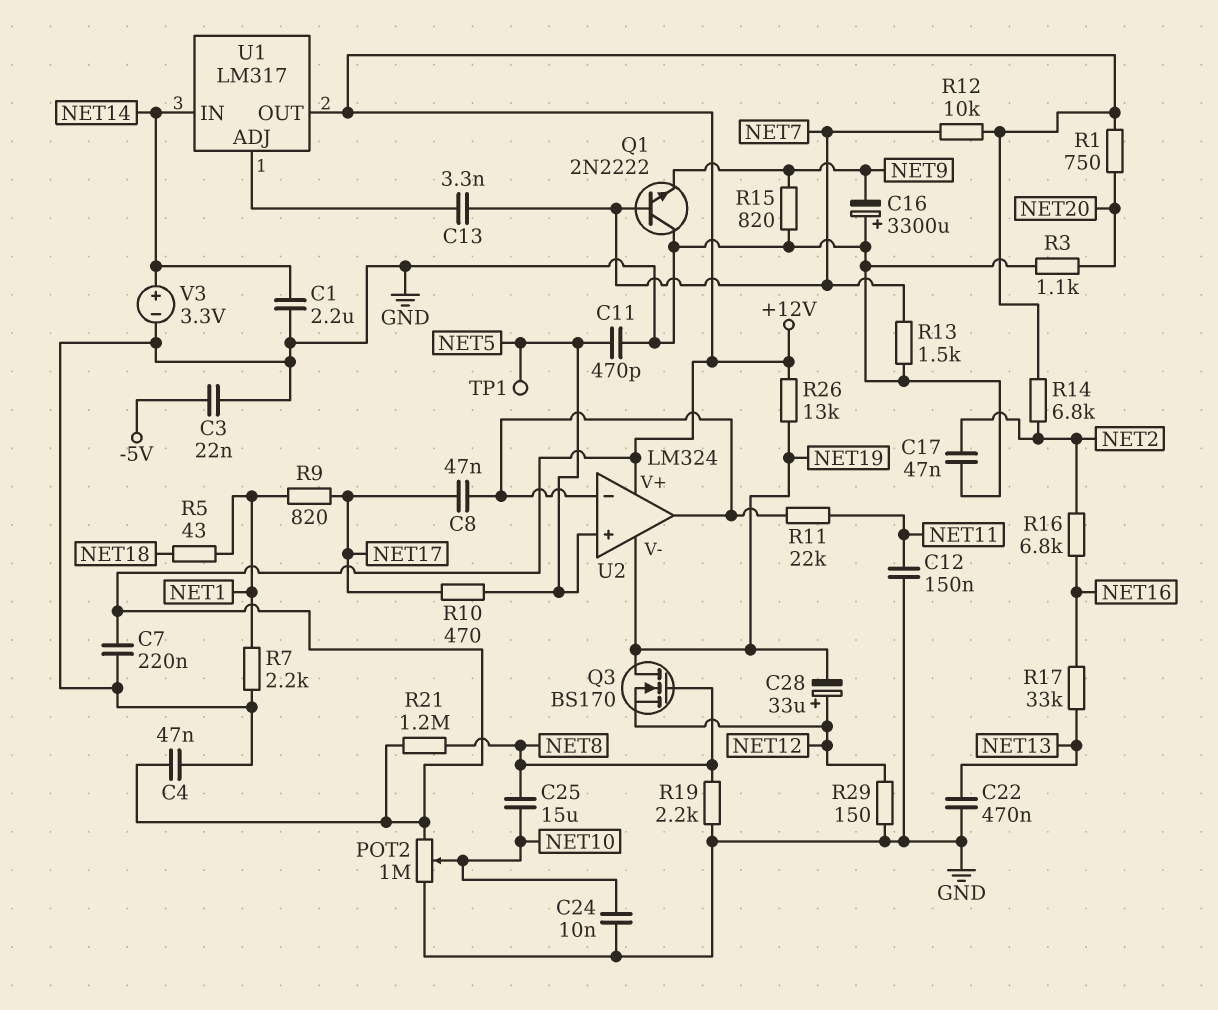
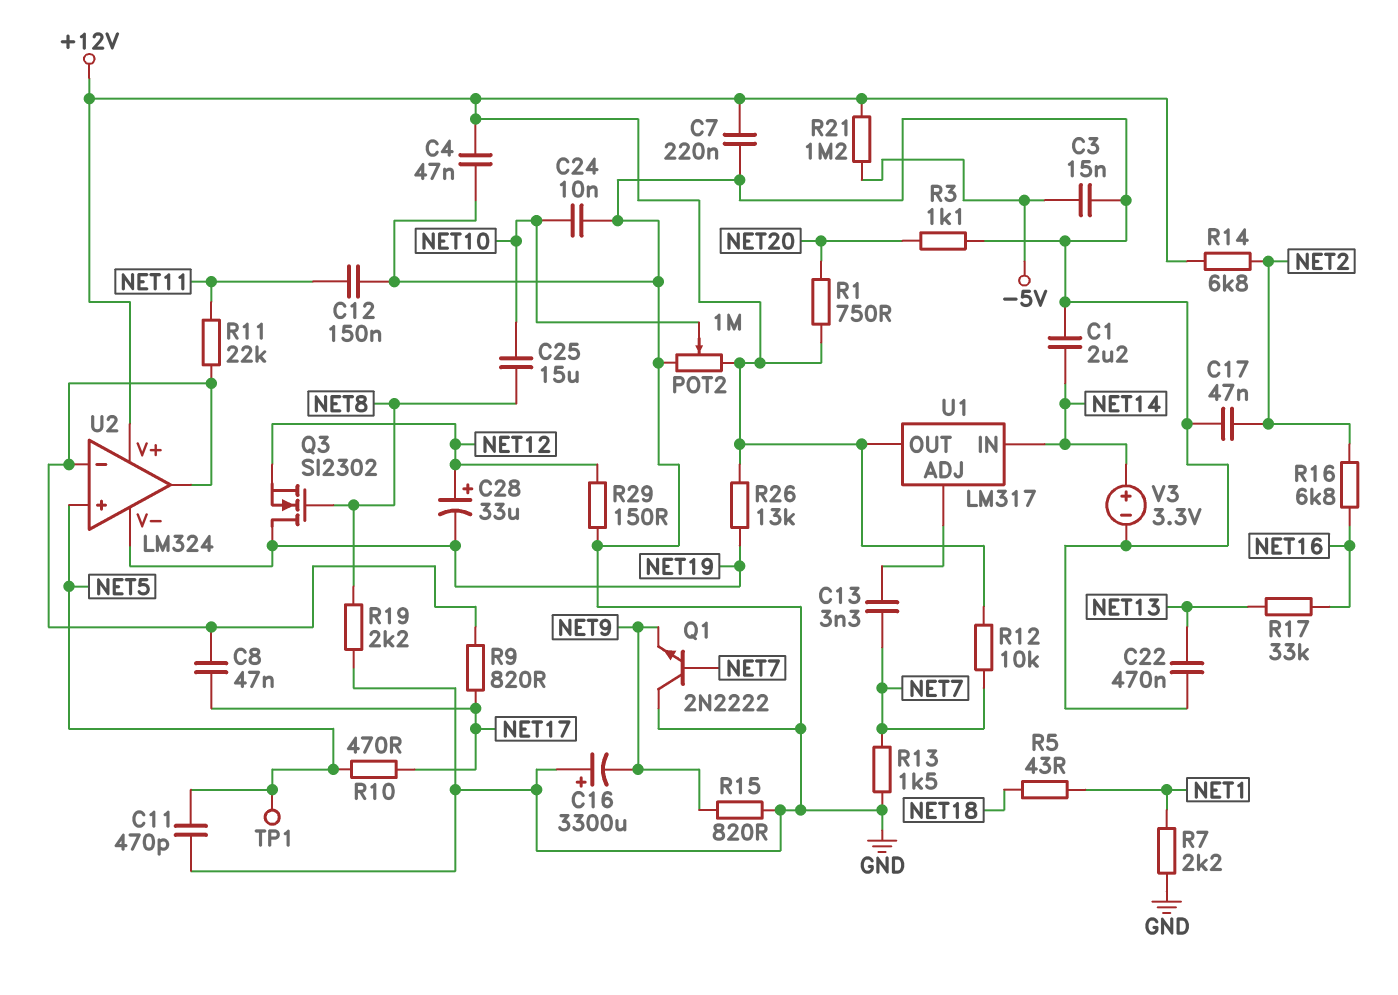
C3: 22nF (-5V, GND) -> 15nF (-5V, GND)
Q3: NMOS BS170 (G NET8, D NET19, S NET12) -> NMOS SI2302 (G NET8, D NET19, S NET12)
R9: 820 (NET1, NET17) -> 820 (NET17, U2/in-)
R21: 1.2M (+12V, NET8) -> 1.2M (+12V, -5V)

